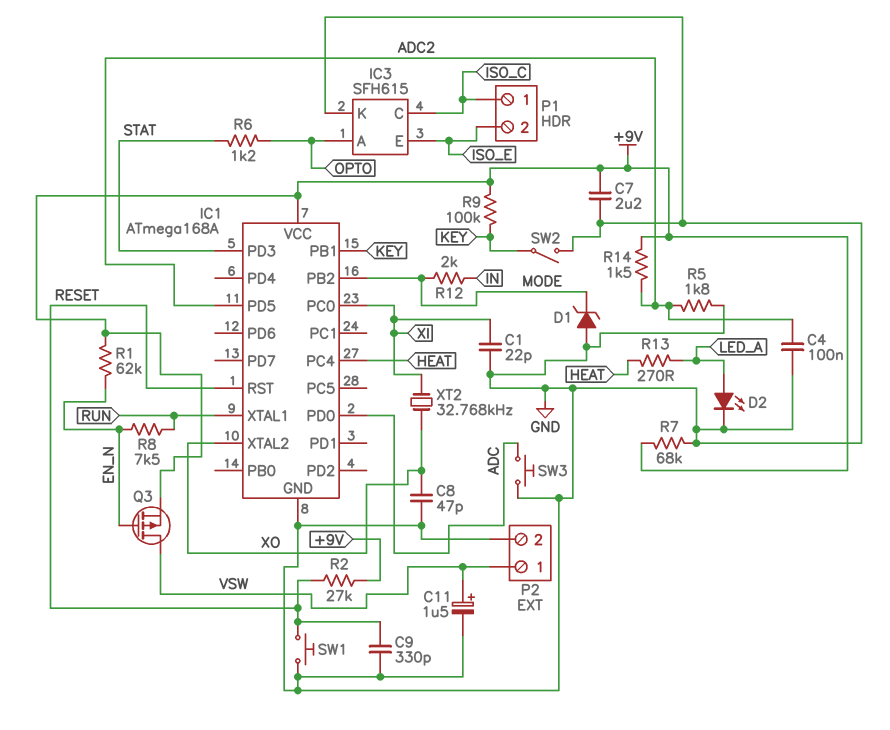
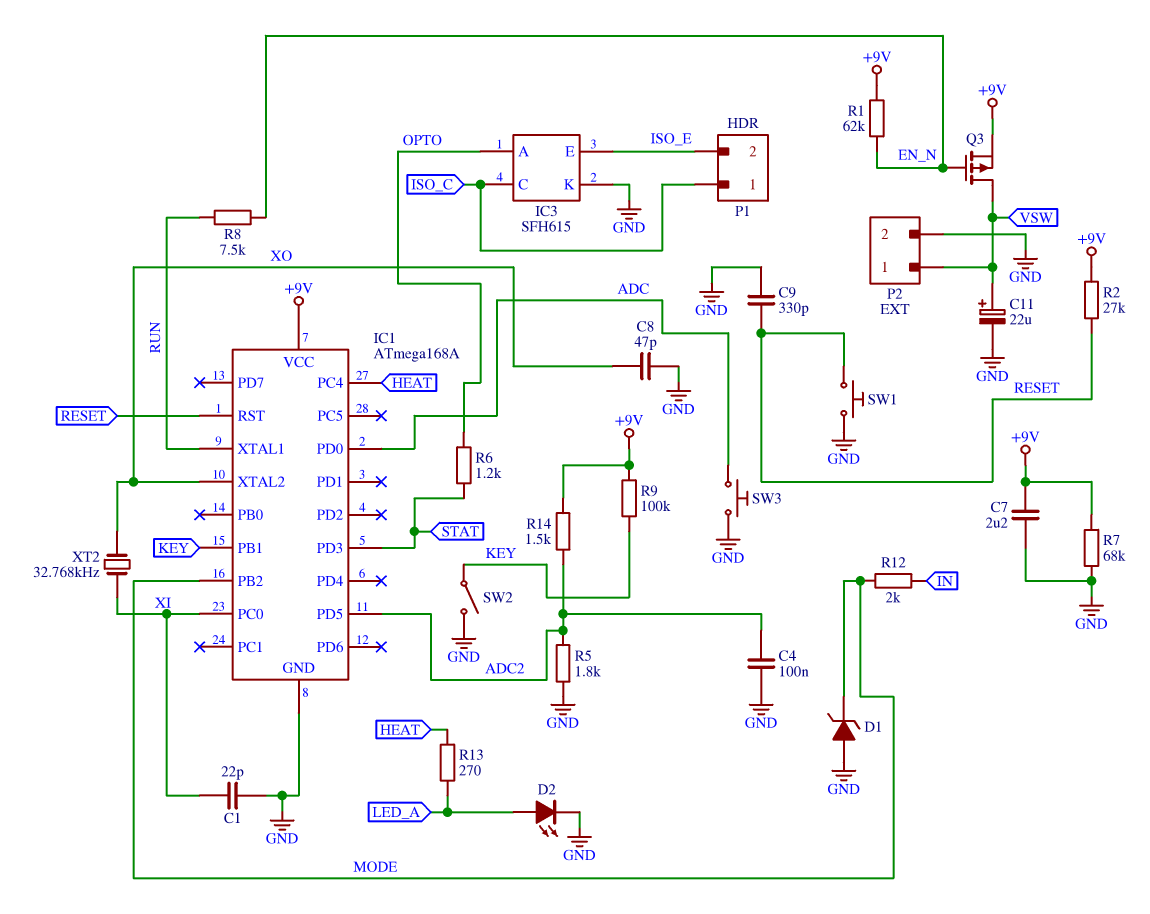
C11: 1.5uF (plus VSW, minus GND) -> 22uF (plus VSW, minus GND)

